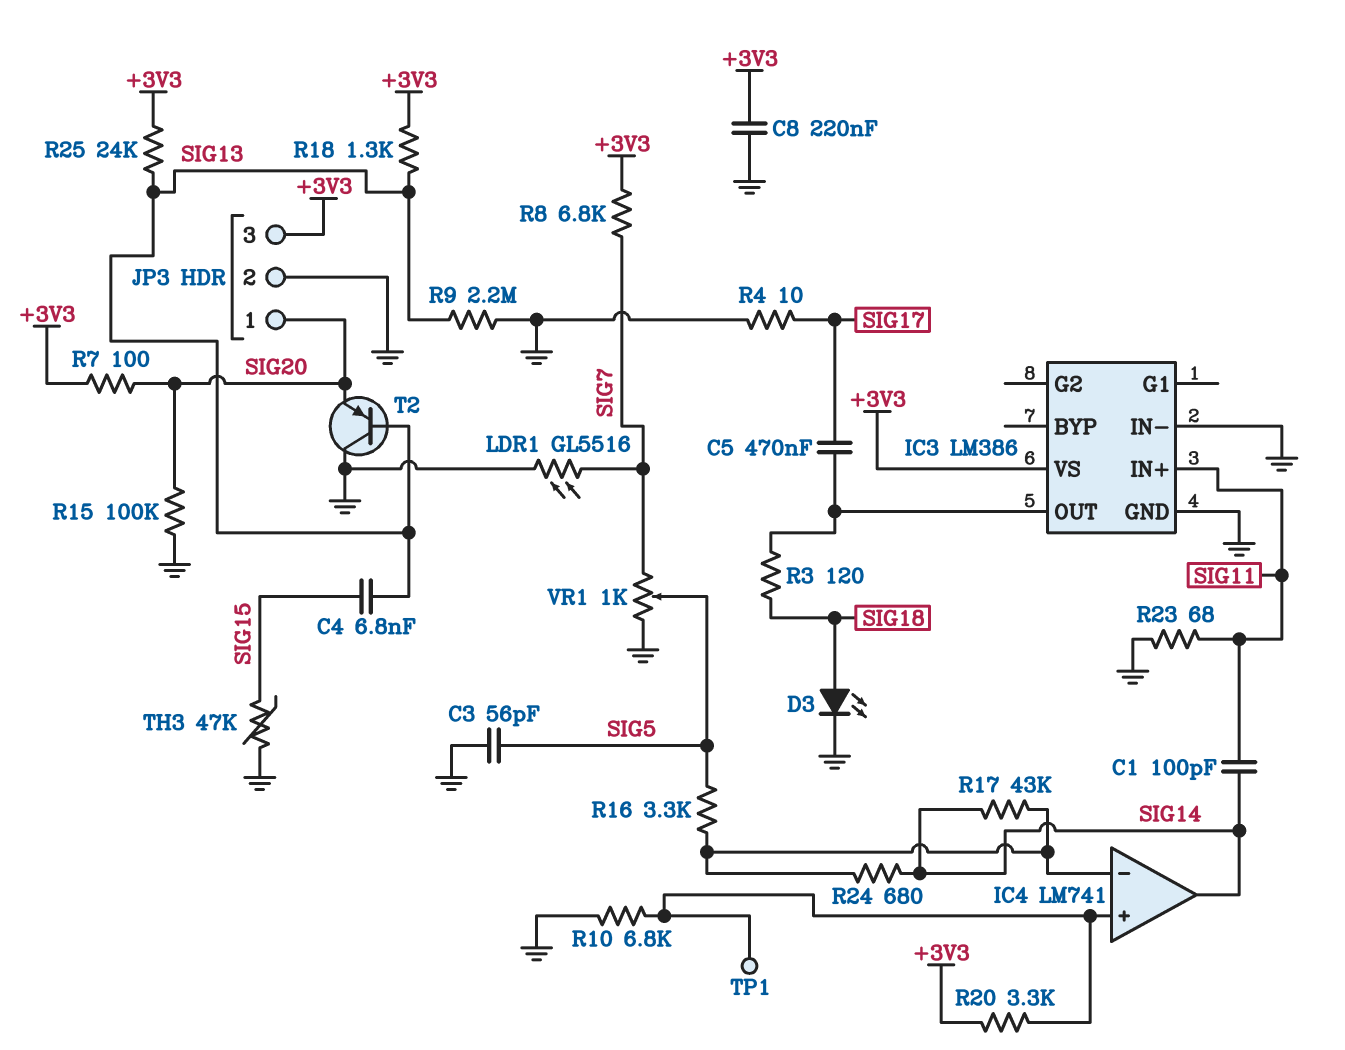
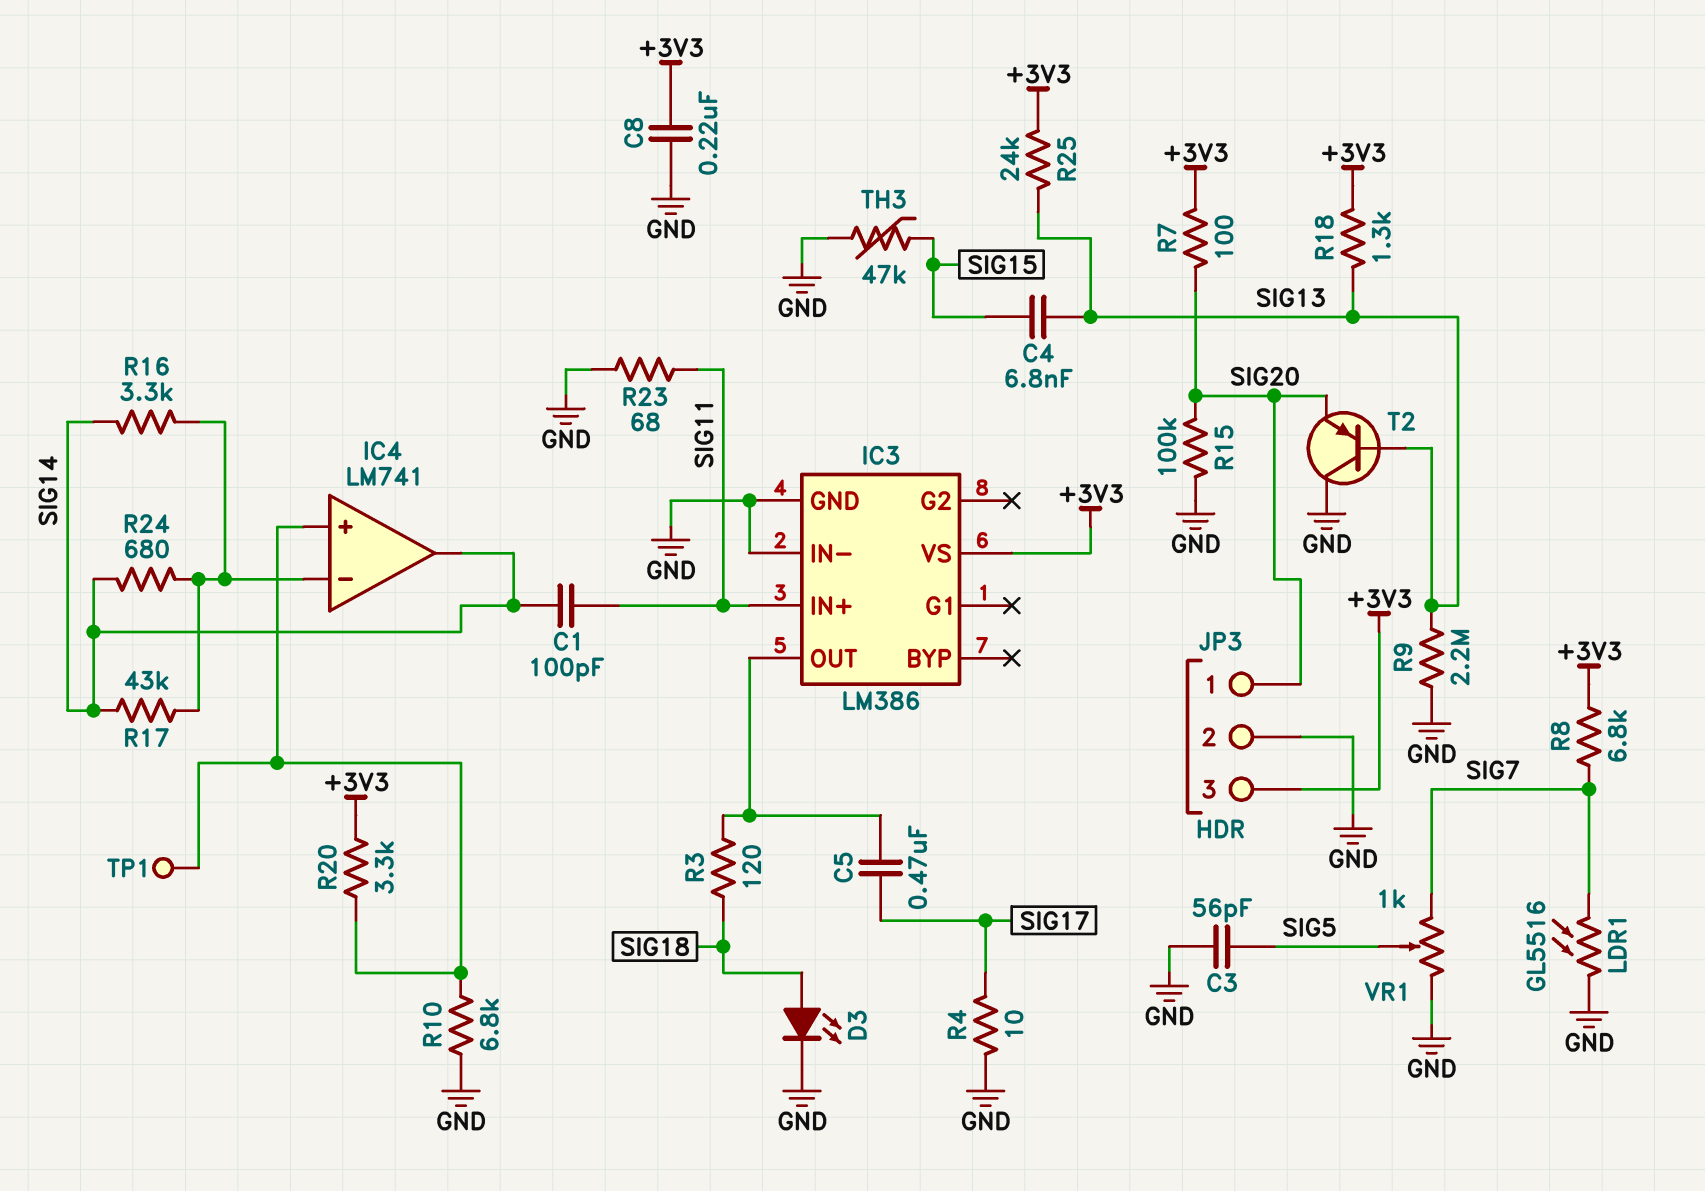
R16: 3.3k (IC4/in-, SIG5) -> 3.3k (IC4/in-, SIG14)

